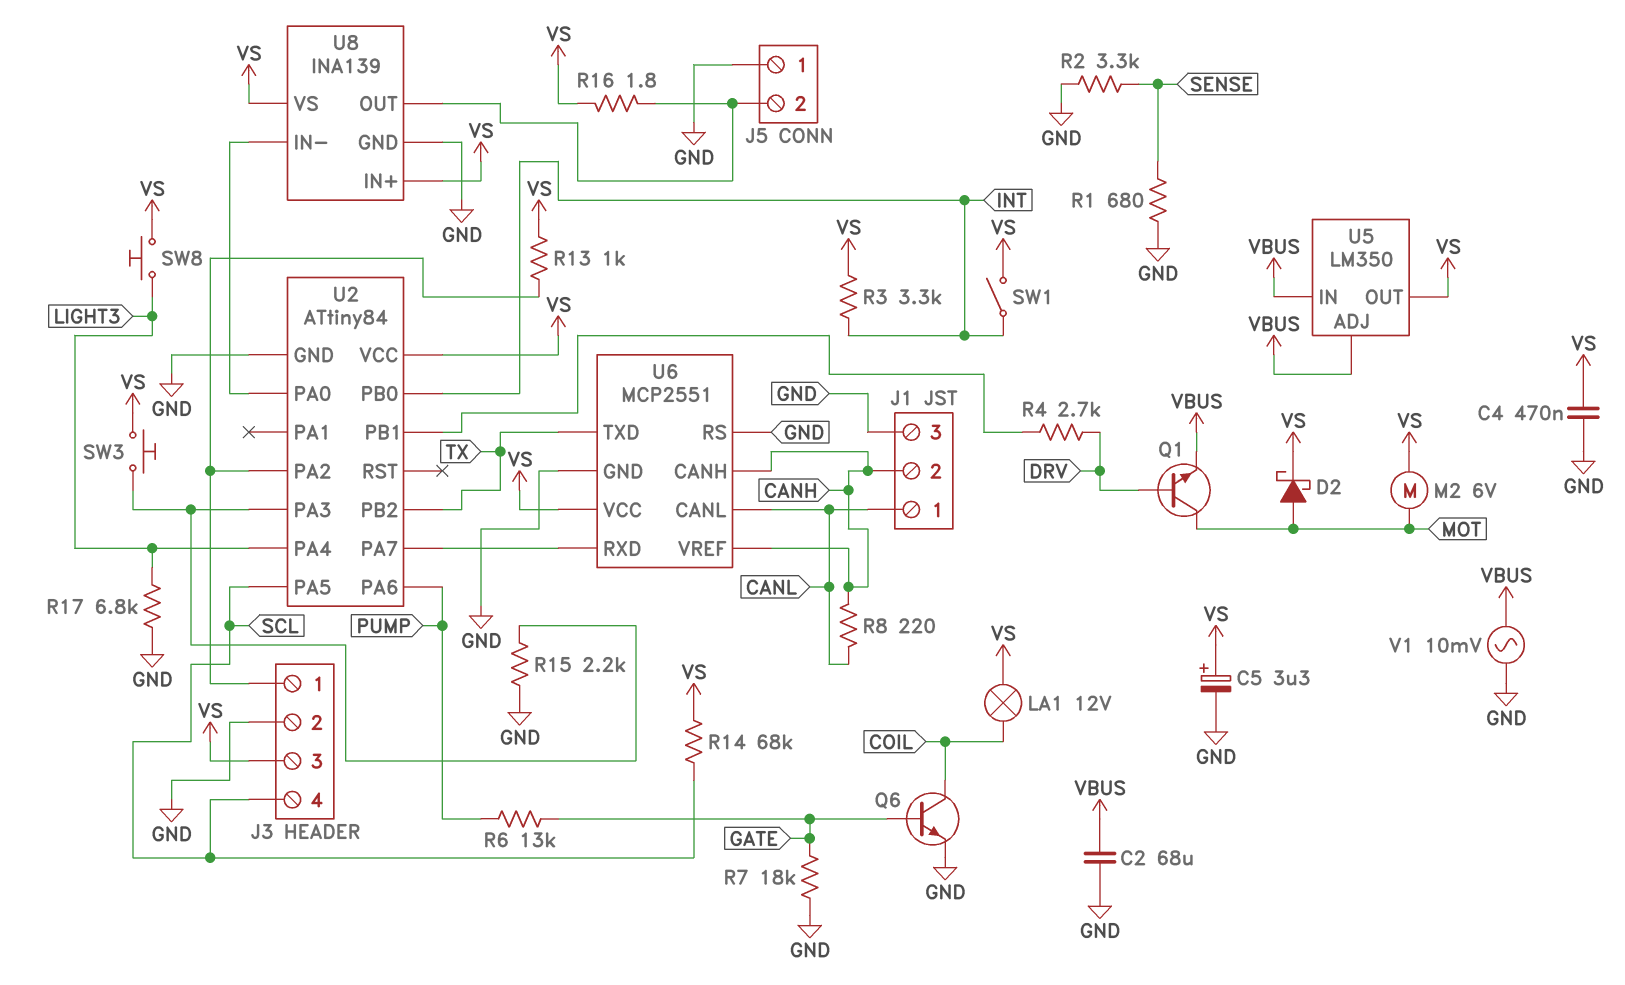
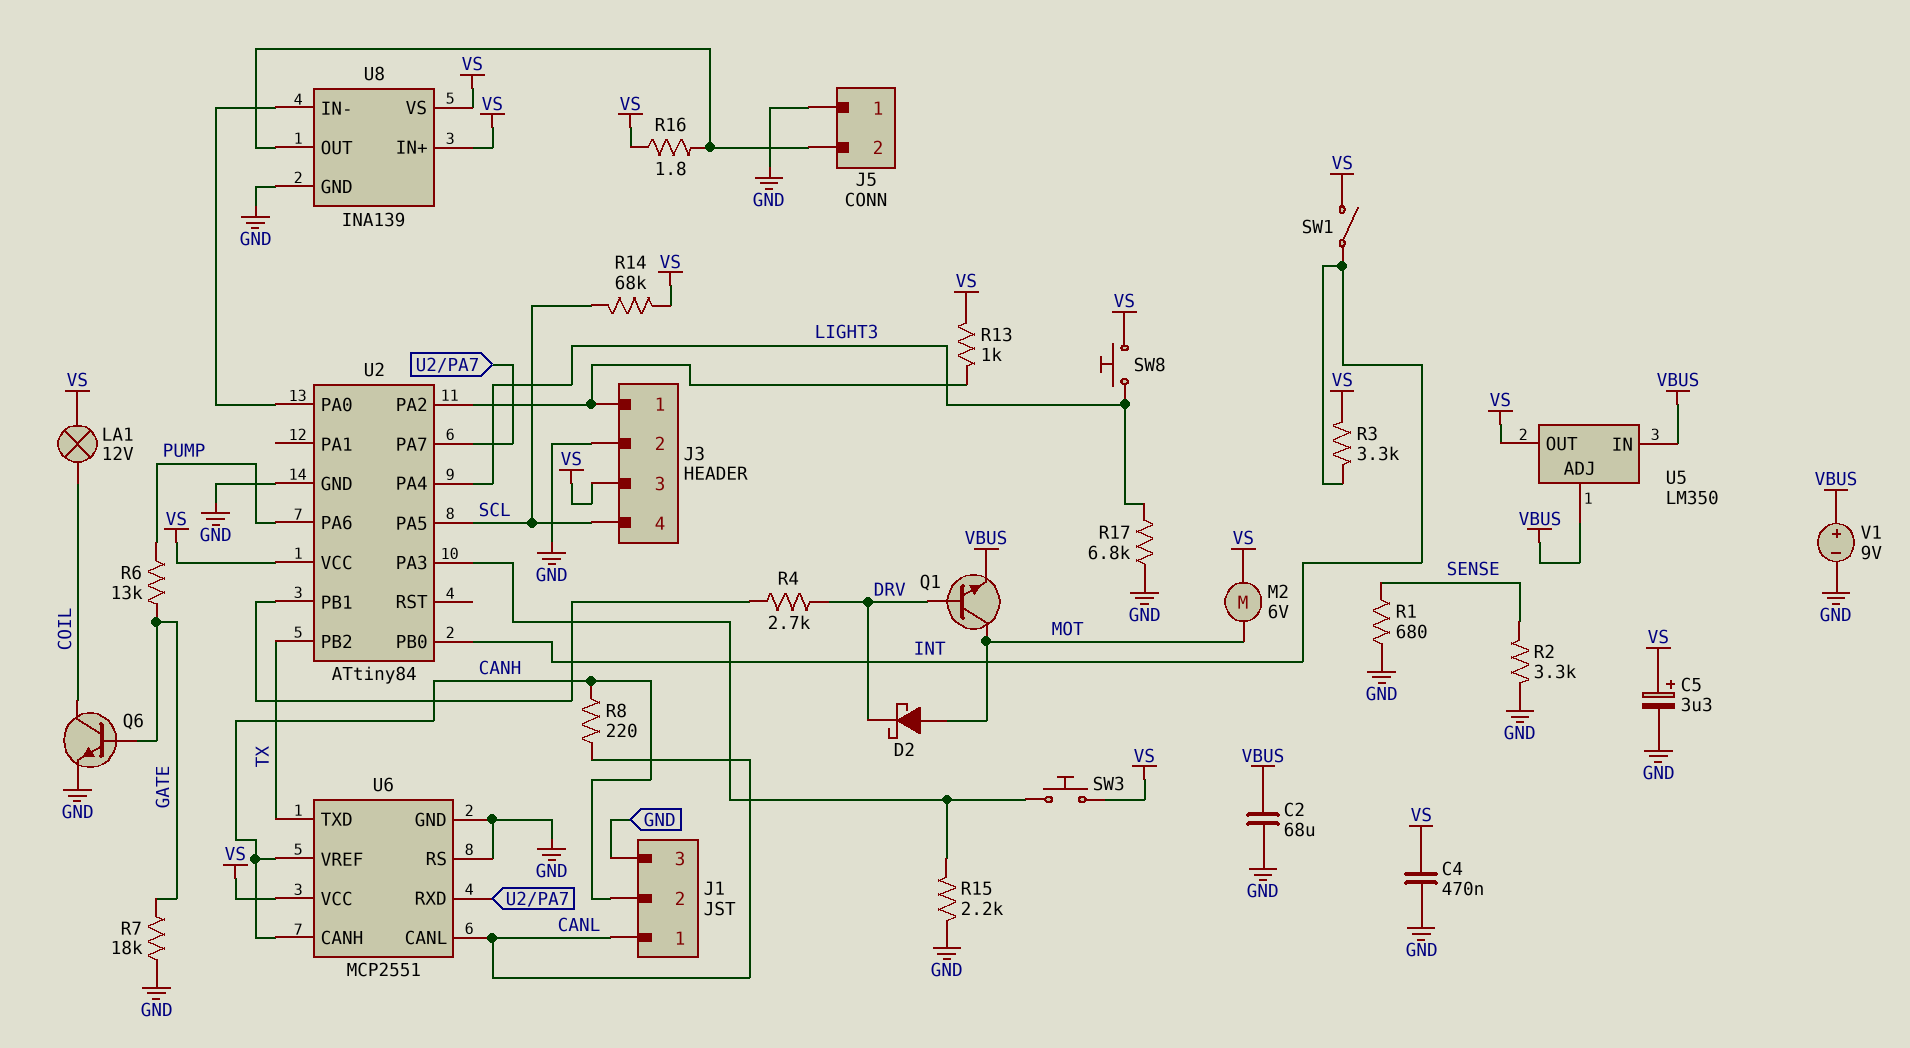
D2: schottky (A MOT, K VS) -> schottky (A MOT, K DRV)
V1: AC 10mV (GND, VBUS) -> 9V (plus VBUS, minus GND)

